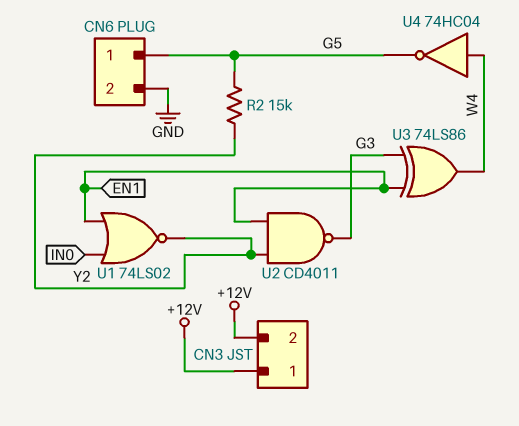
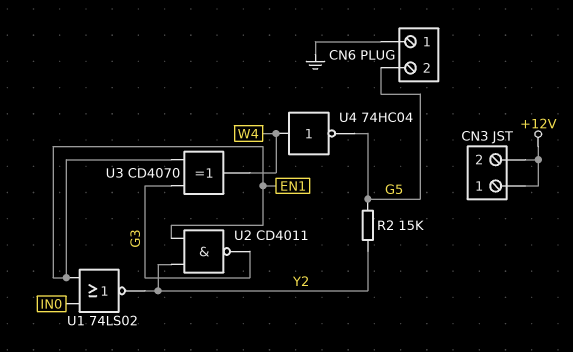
CN6 pin 1: G5 -> GND
CN6 pin 2: GND -> G5
U3: XOR 74LS86 (in EN1, in G3, out W4) -> XOR CD4070 (in EN1, in G3, out W4)

